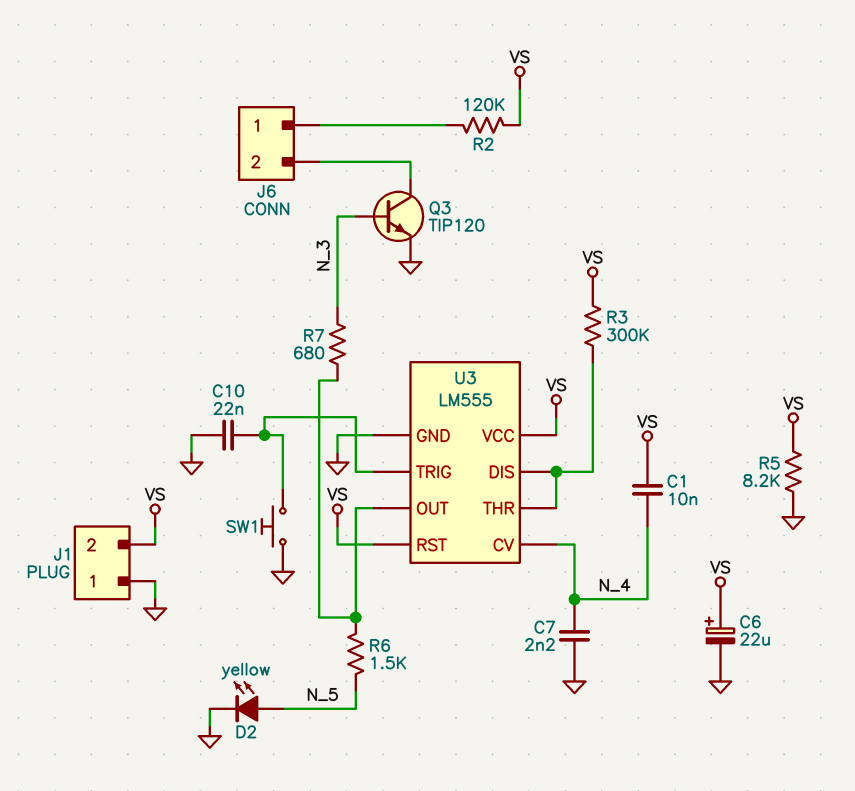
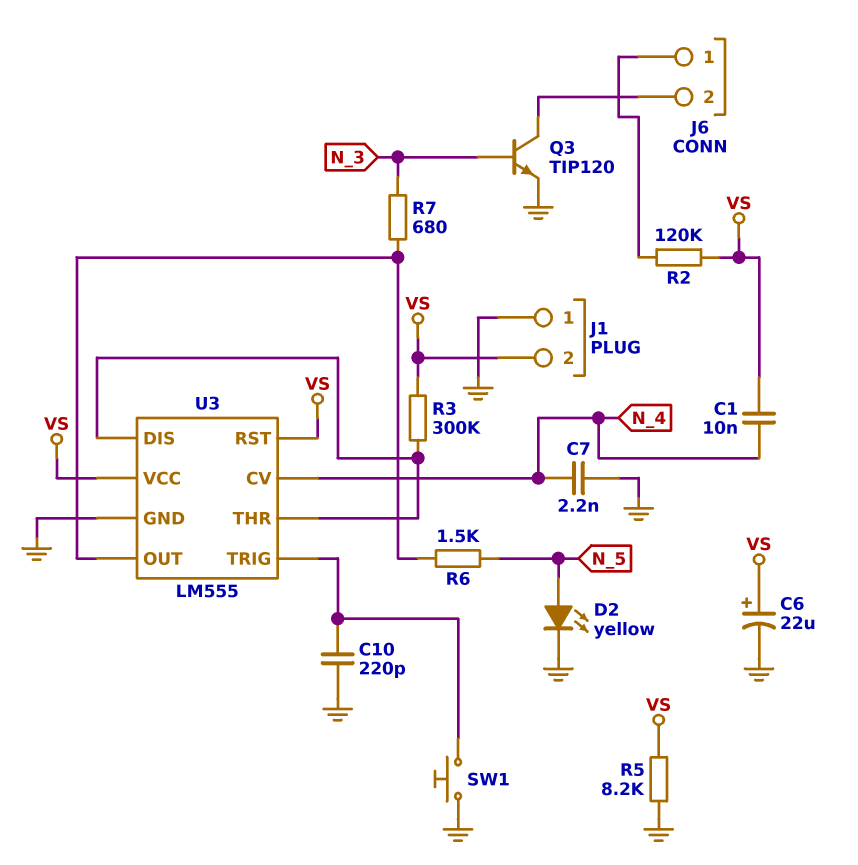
C10: 22nF (GND, U3/TRIG) -> 220pF (GND, U3/TRIG)

